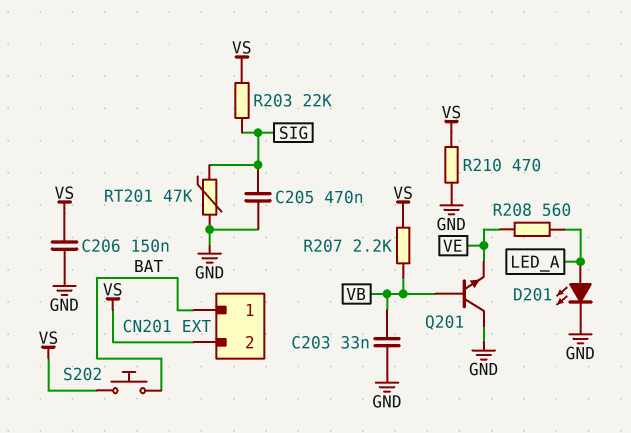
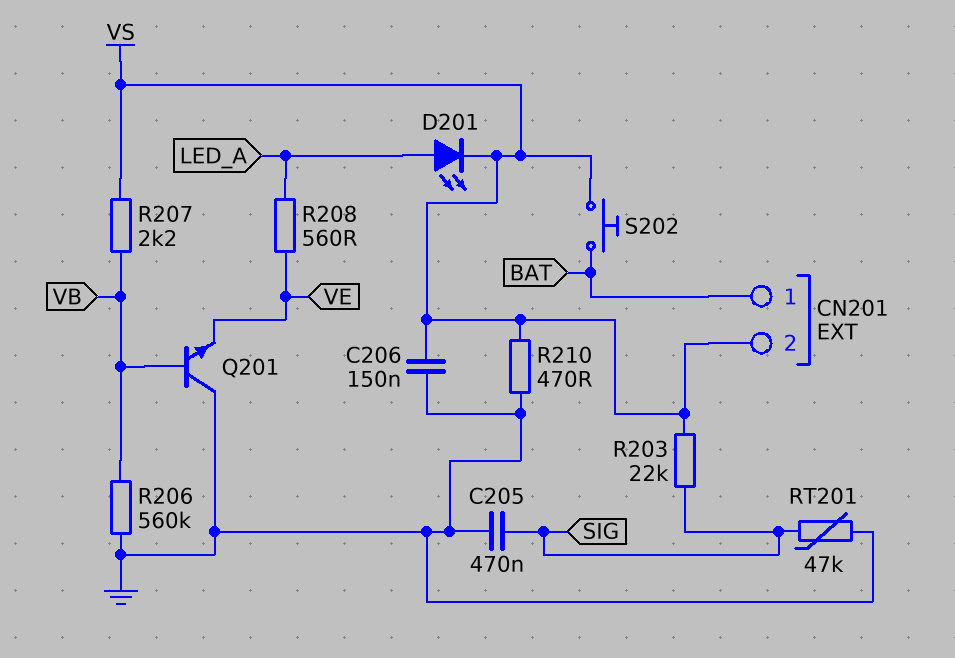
C203: 33nF (GND, VB) -> none
D201: LED (A LED_A, K GND) -> LED (A LED_A, K VS)
R206: none -> 560k (GND, VB)

